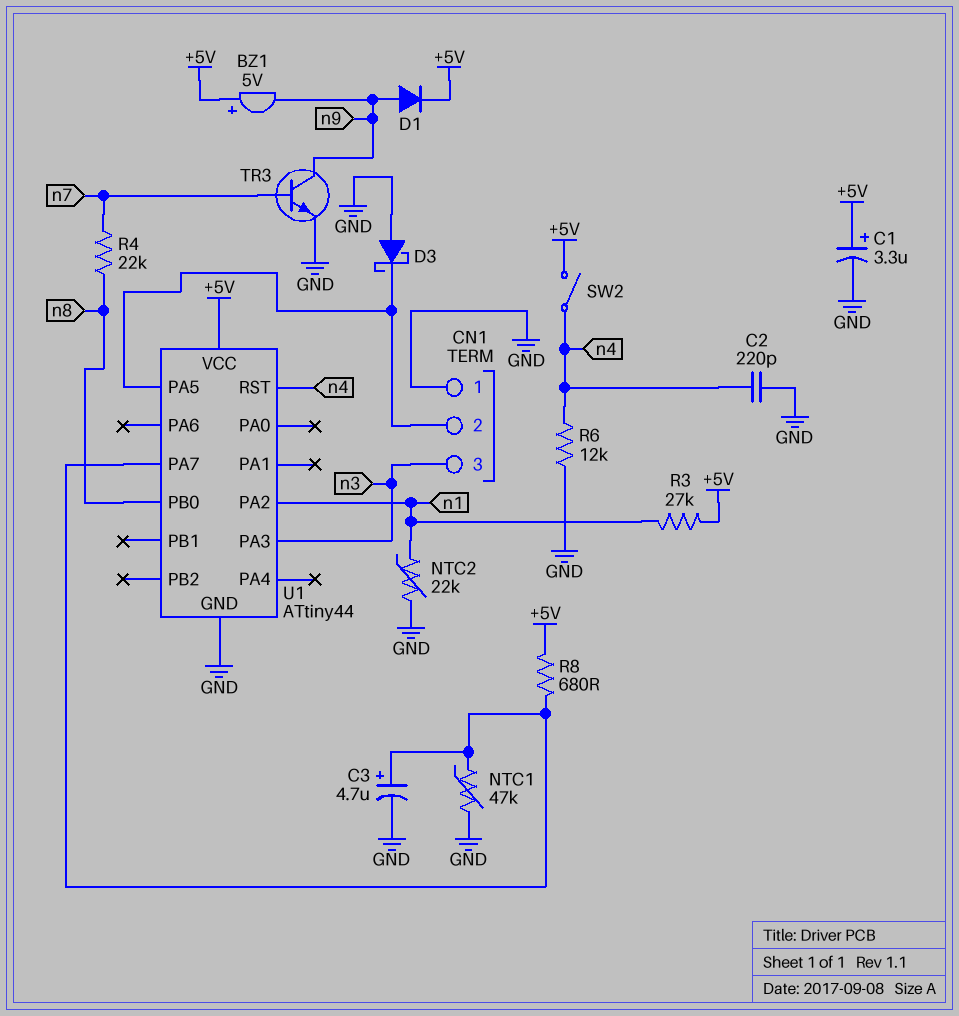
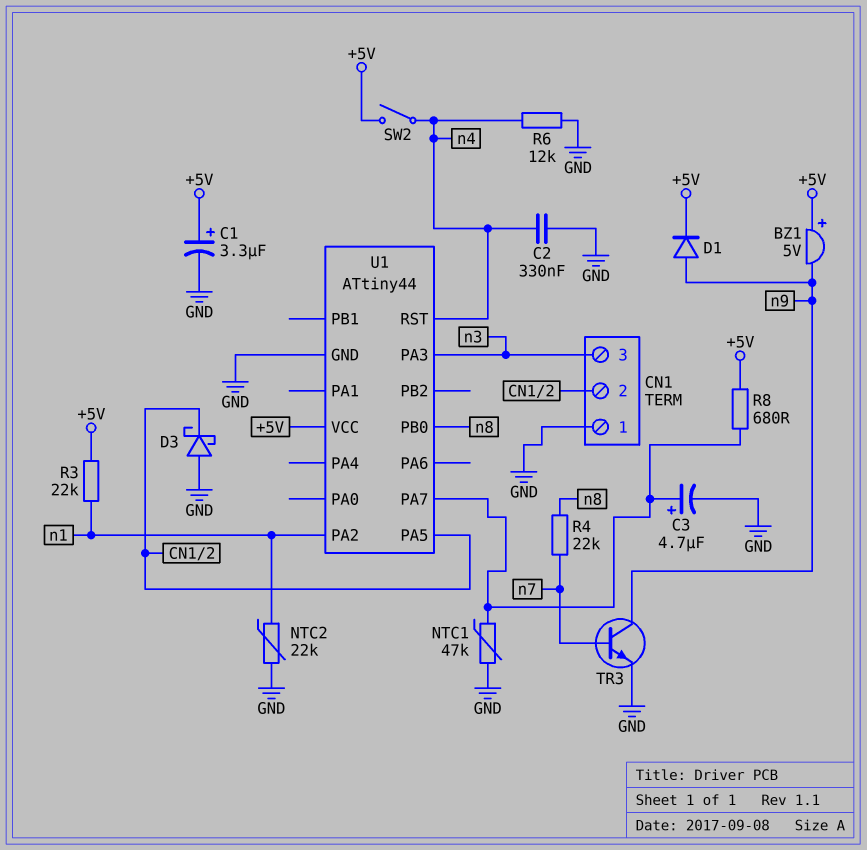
C2: 220pF (GND, n4) -> 330nF (GND, n4)
R3: 27k (+5V, n1) -> 22k (+5V, n1)

